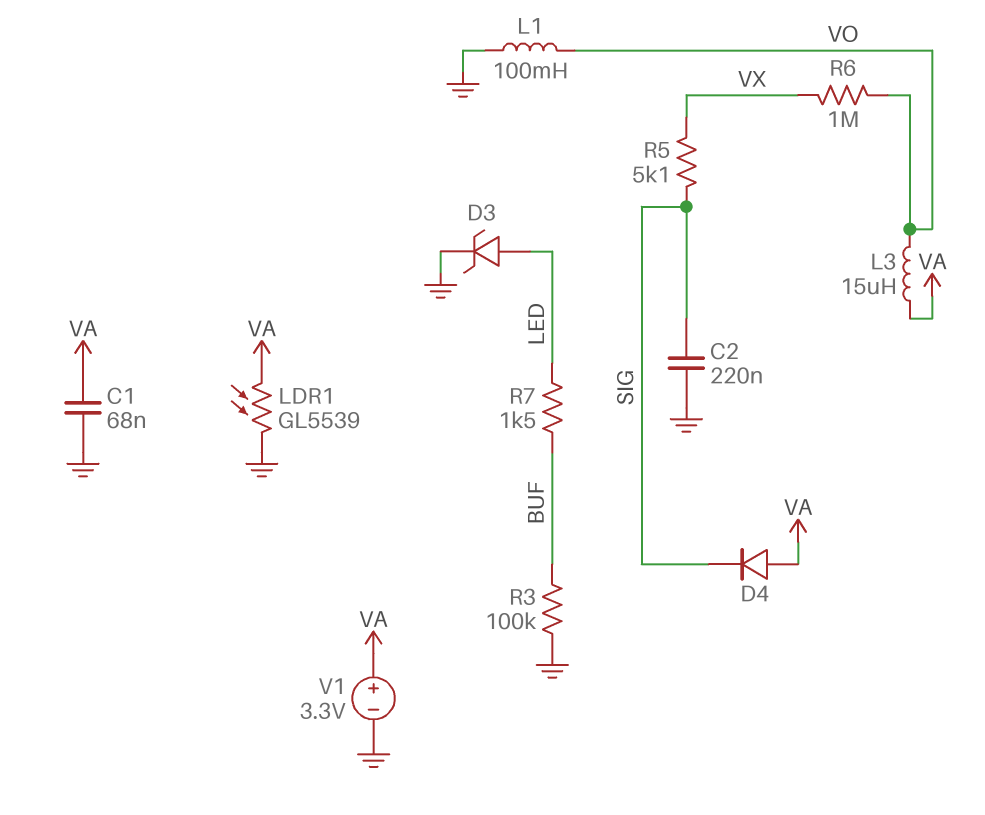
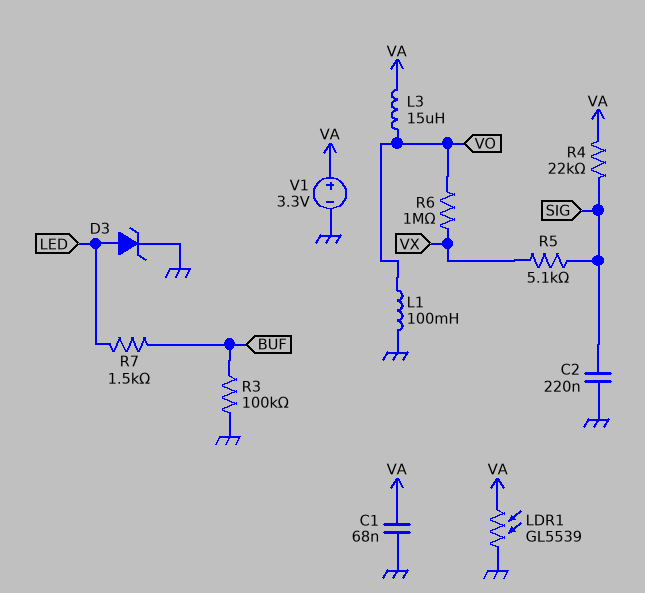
D4: diode (A VA, K SIG) -> none
R4: none -> 22k (SIG, VA)

